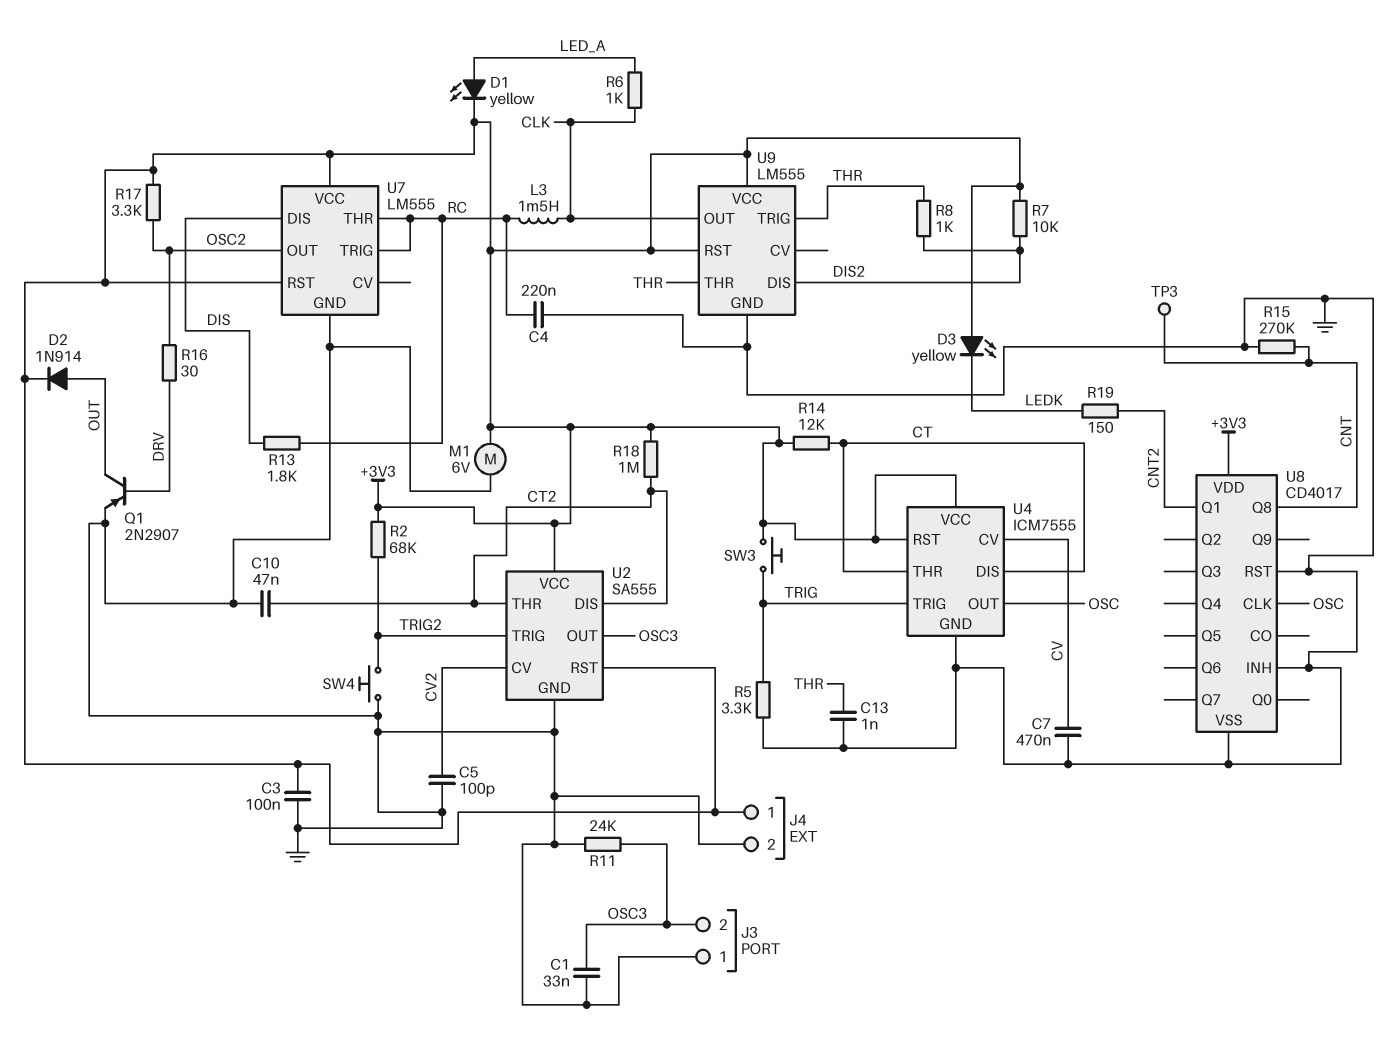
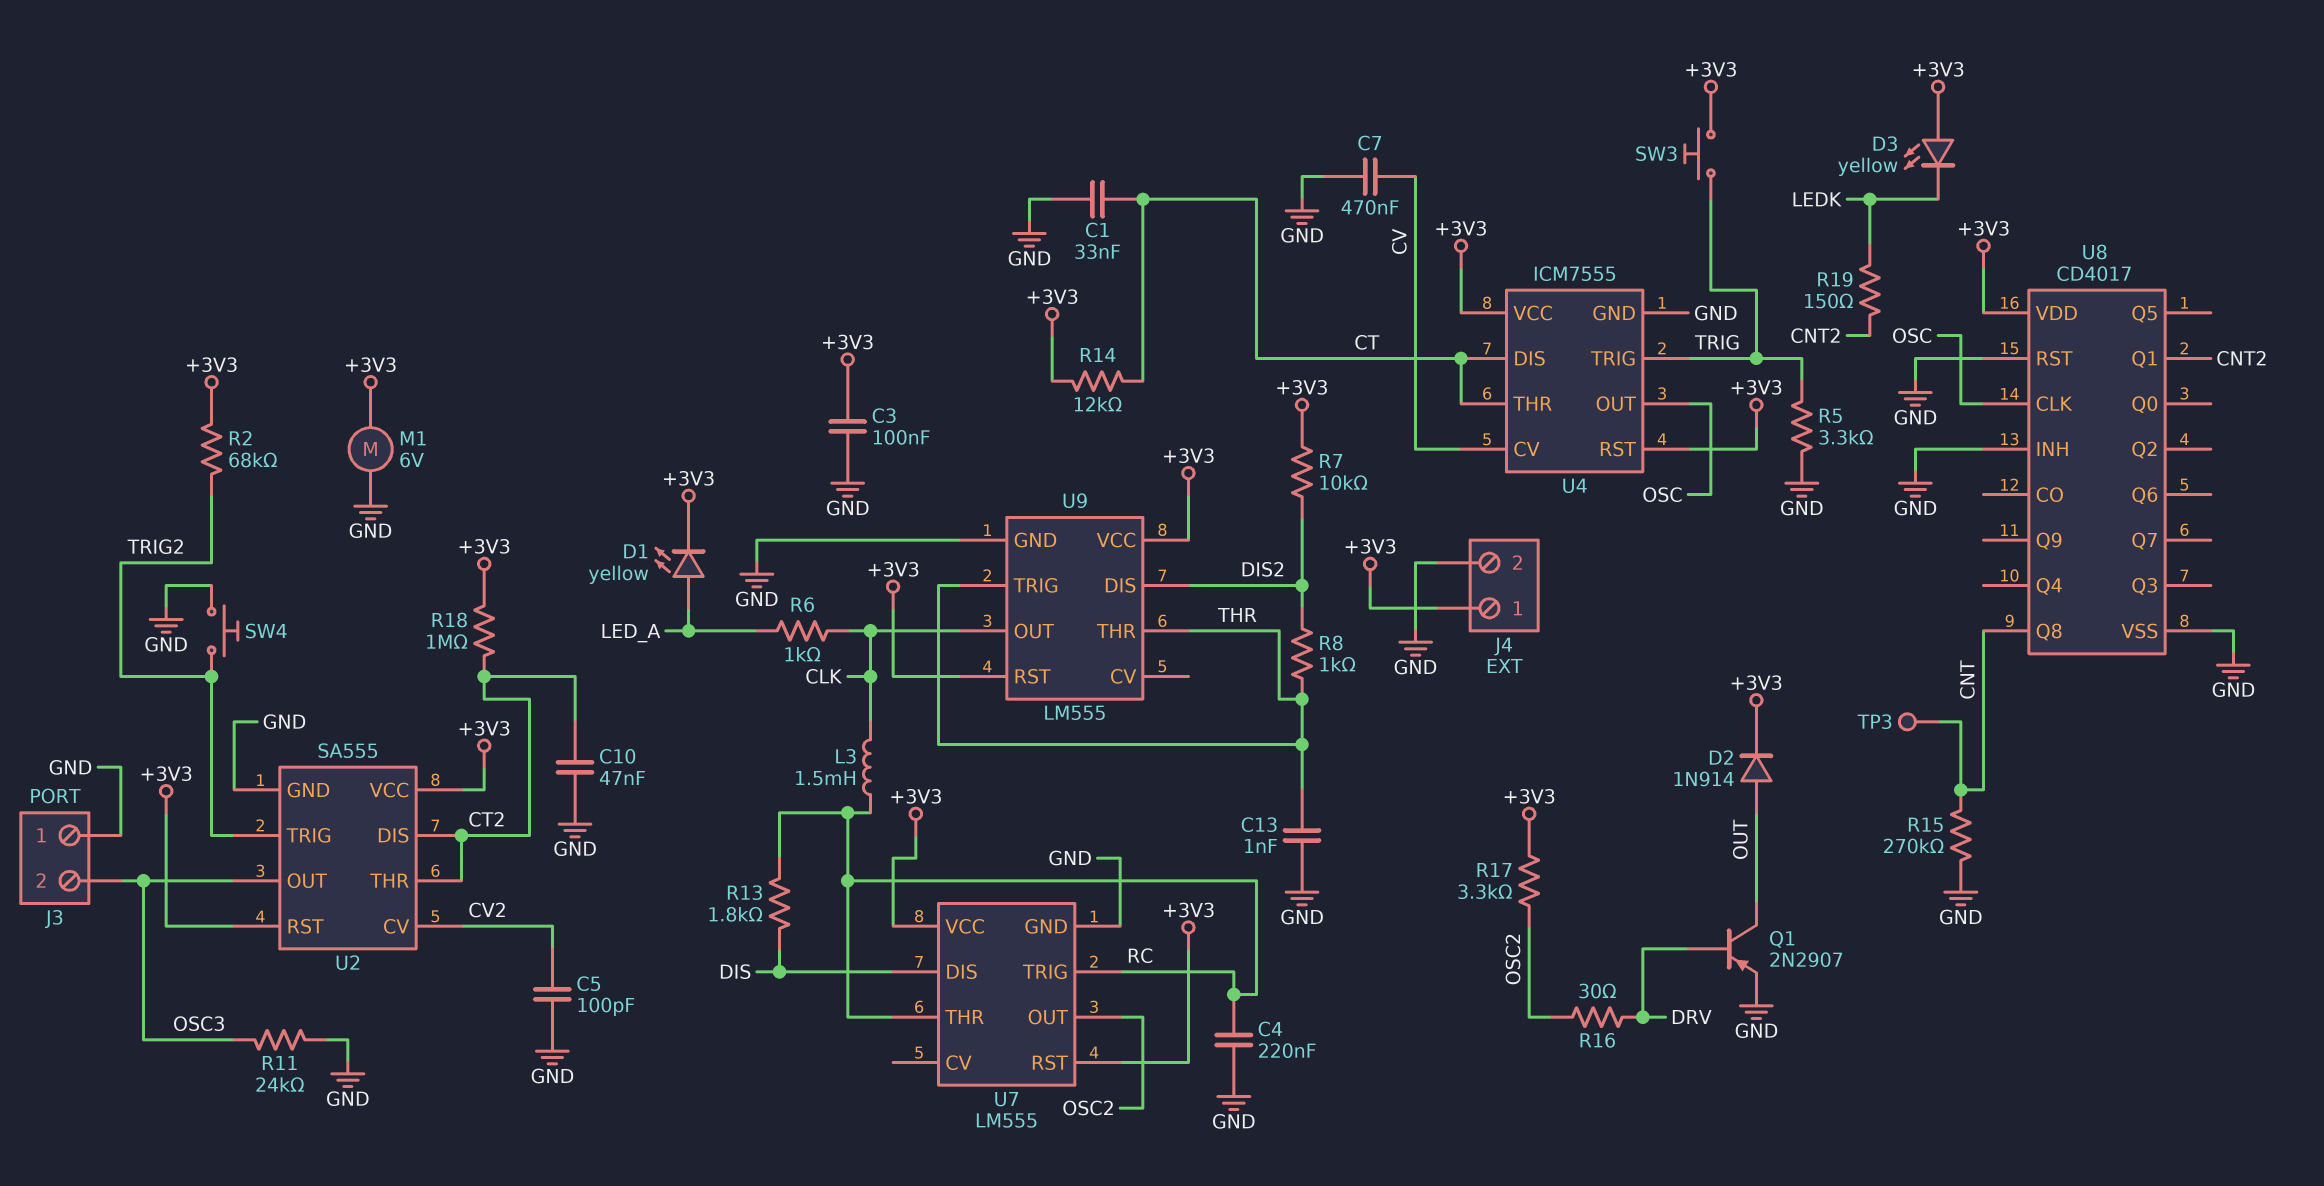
C1: 33nF (GND, OSC3) -> 33nF (CT, GND)

